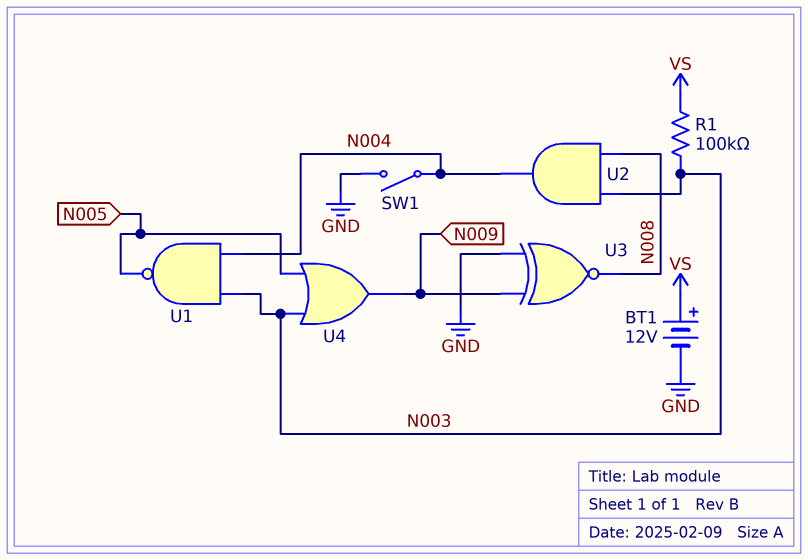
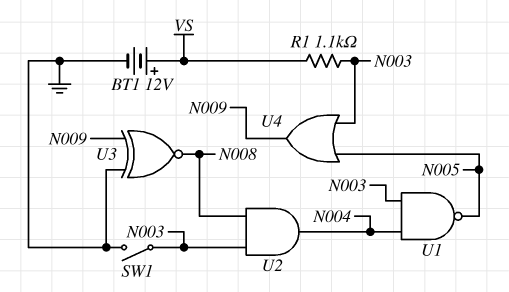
R1: 100k (N003, VS) -> 1.1k (N003, VS)
SW1: switch (GND, N004) -> switch (GND, N003)

